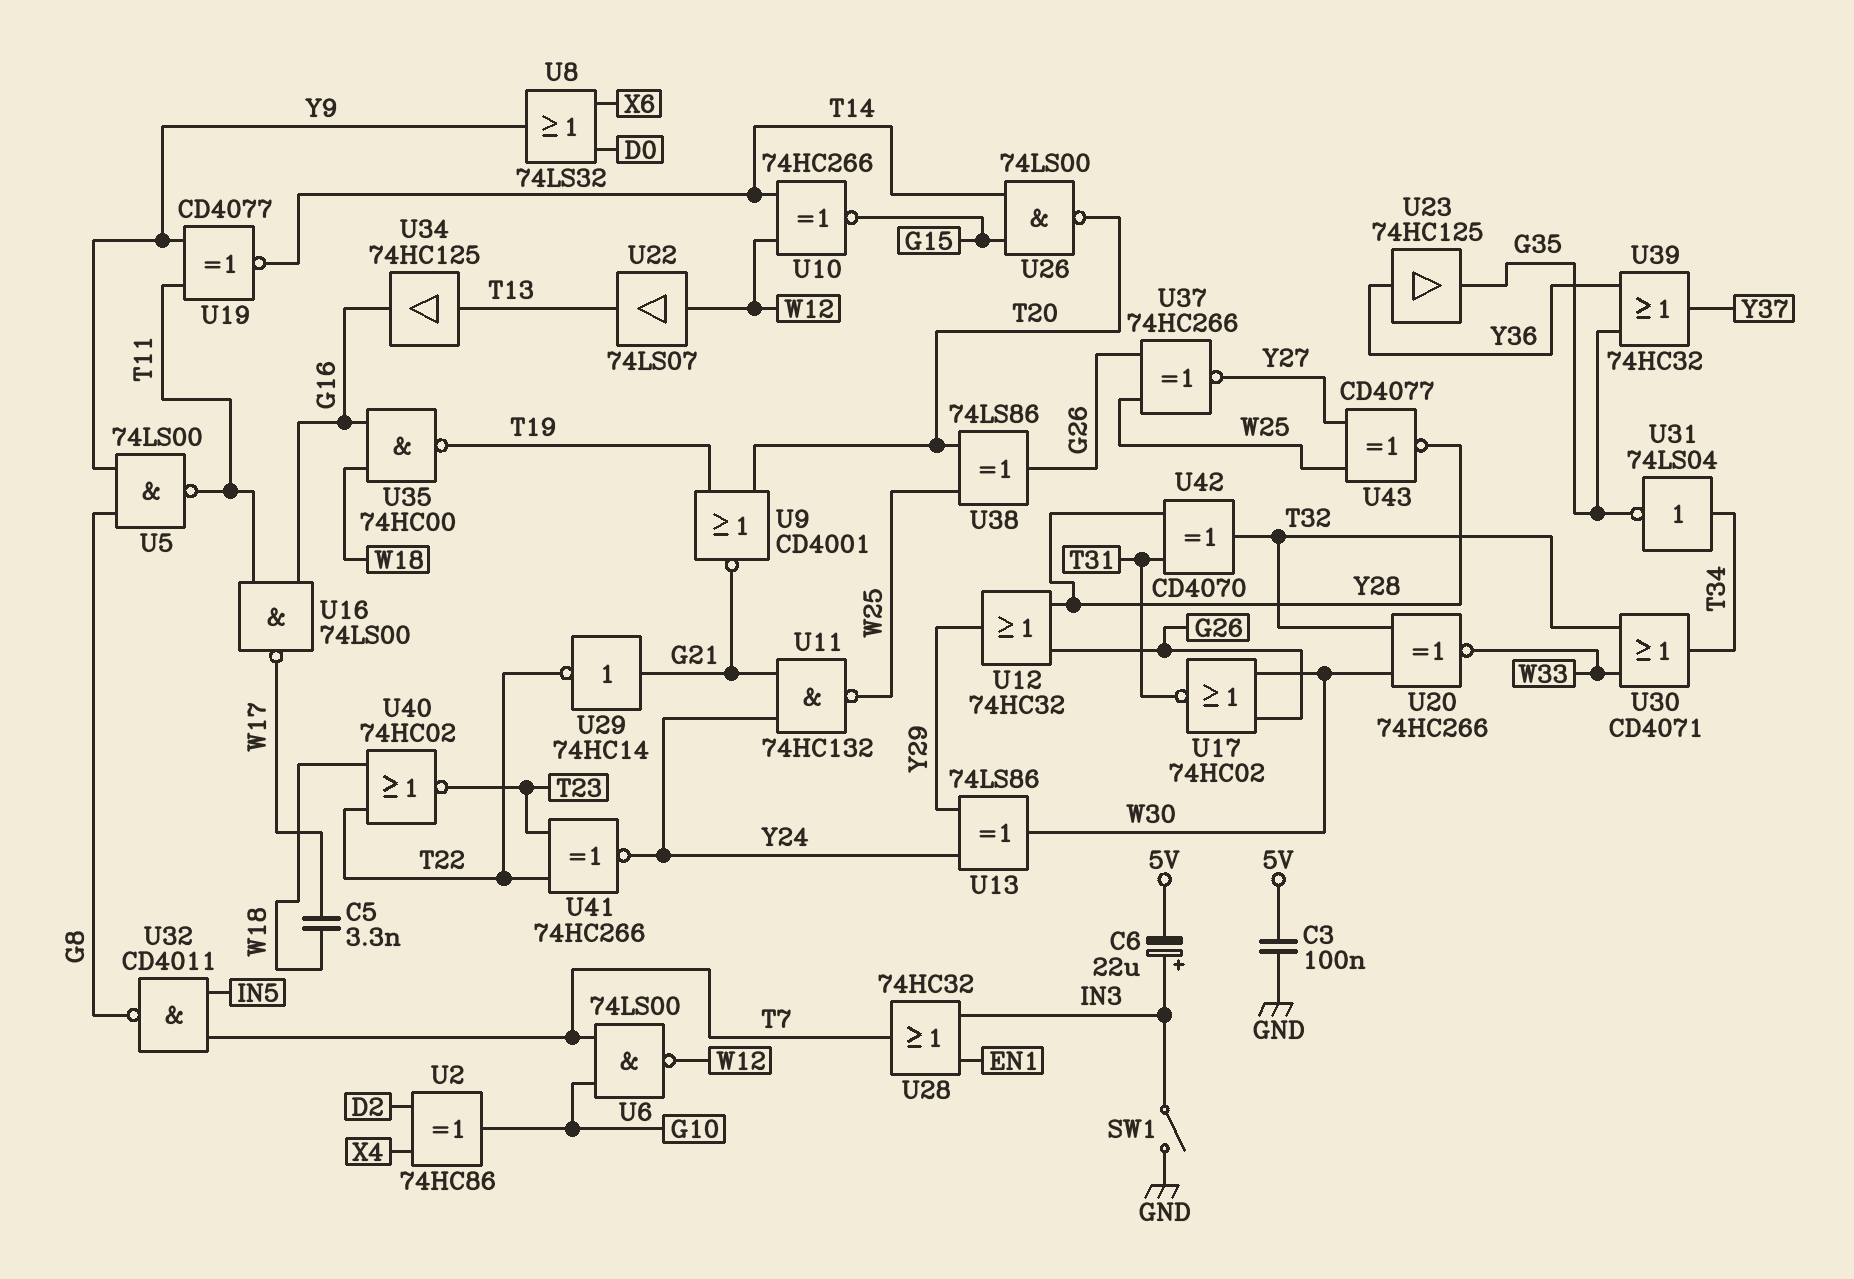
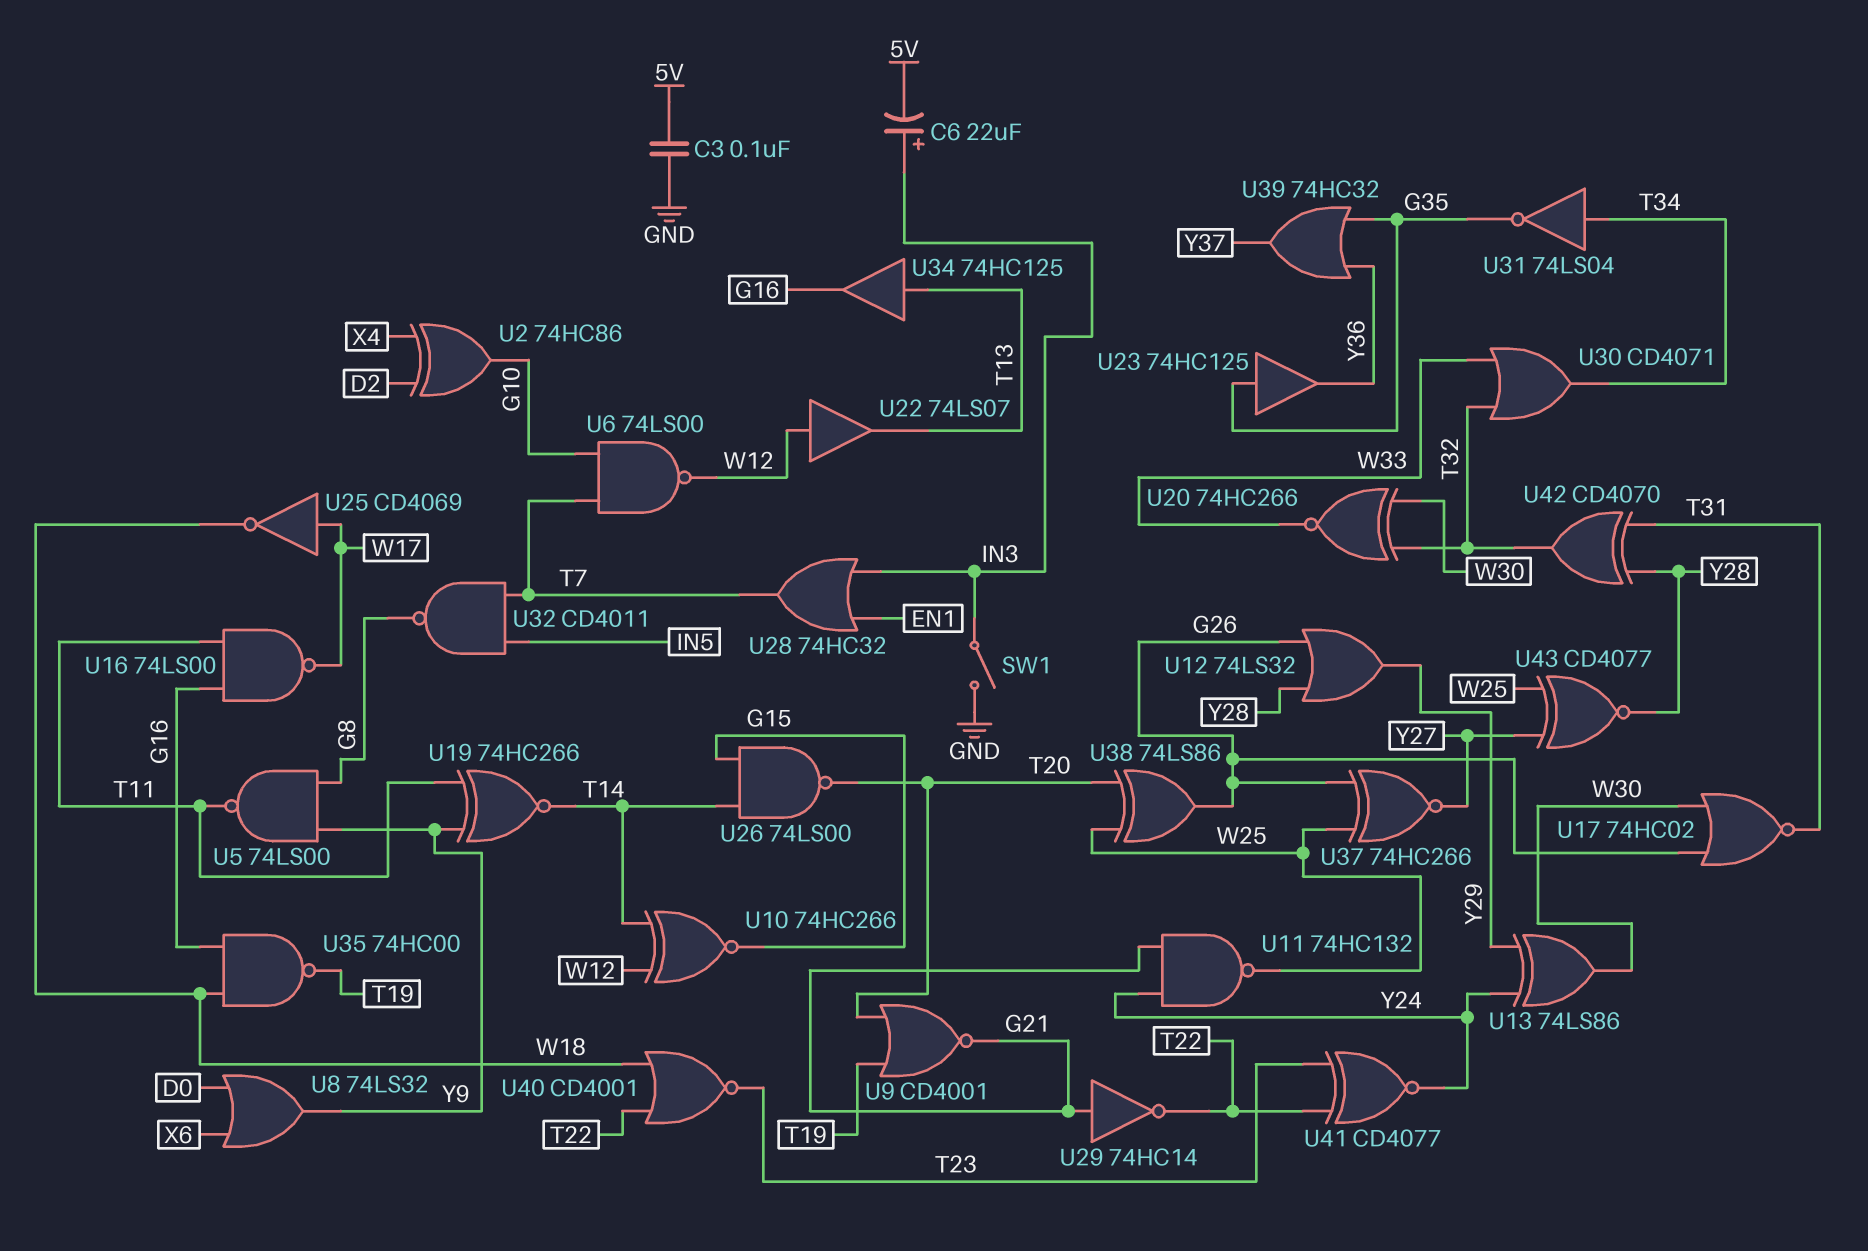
C5: 3.3nF (W17, W18) -> none
U12: OR 74HC32 (in G26, in Y28, out Y29) -> OR 74LS32 (in G26, in Y28, out Y29)
U19: XNOR CD4077 (in T11, in Y9, out T14) -> XNOR 74HC266 (in T11, in Y9, out T14)
U23: buffer 74HC125 (in Y36, out G35) -> buffer 74HC125 (in G35, out Y36)
U25: none -> NOT CD4069 (in W17, out W18)
U40: NOR 74HC02 (in T22, in W18, out T23) -> NOR CD4001 (in T22, in W18, out T23)
U41: XNOR 74HC266 (in T22, in T23, out Y24) -> XNOR CD4077 (in T22, in T23, out Y24)

